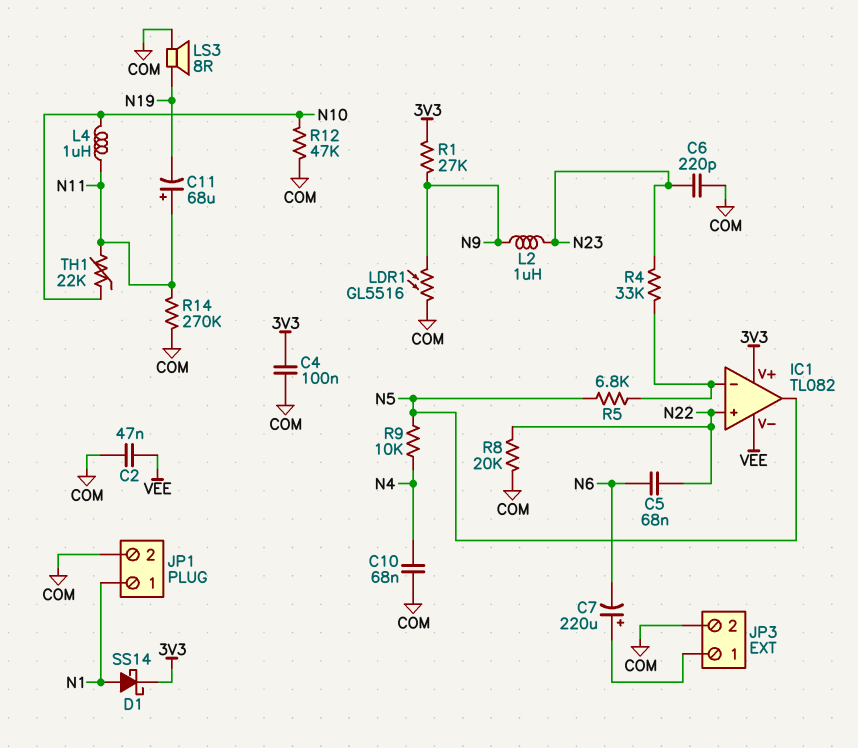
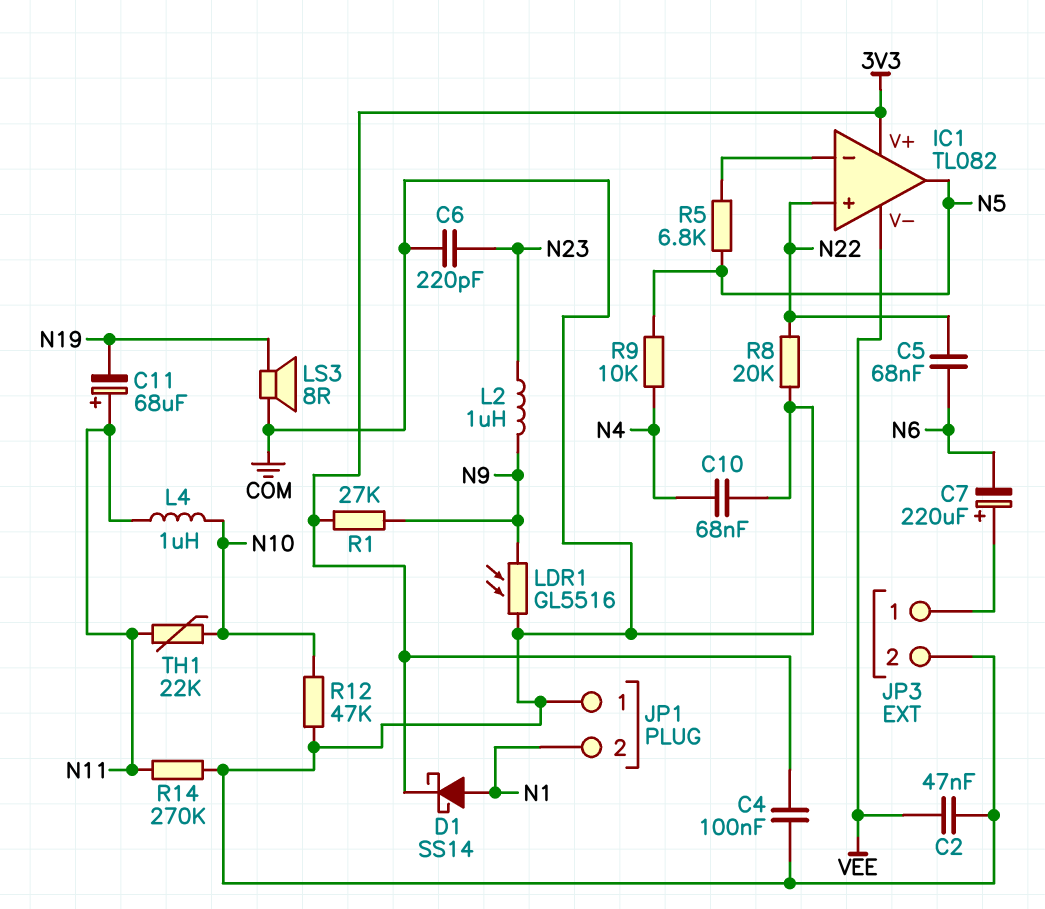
JP1 pin 1: N1 -> COM
JP1 pin 2: COM -> N1
R4: 33k (IC1/in-, N23) -> none

